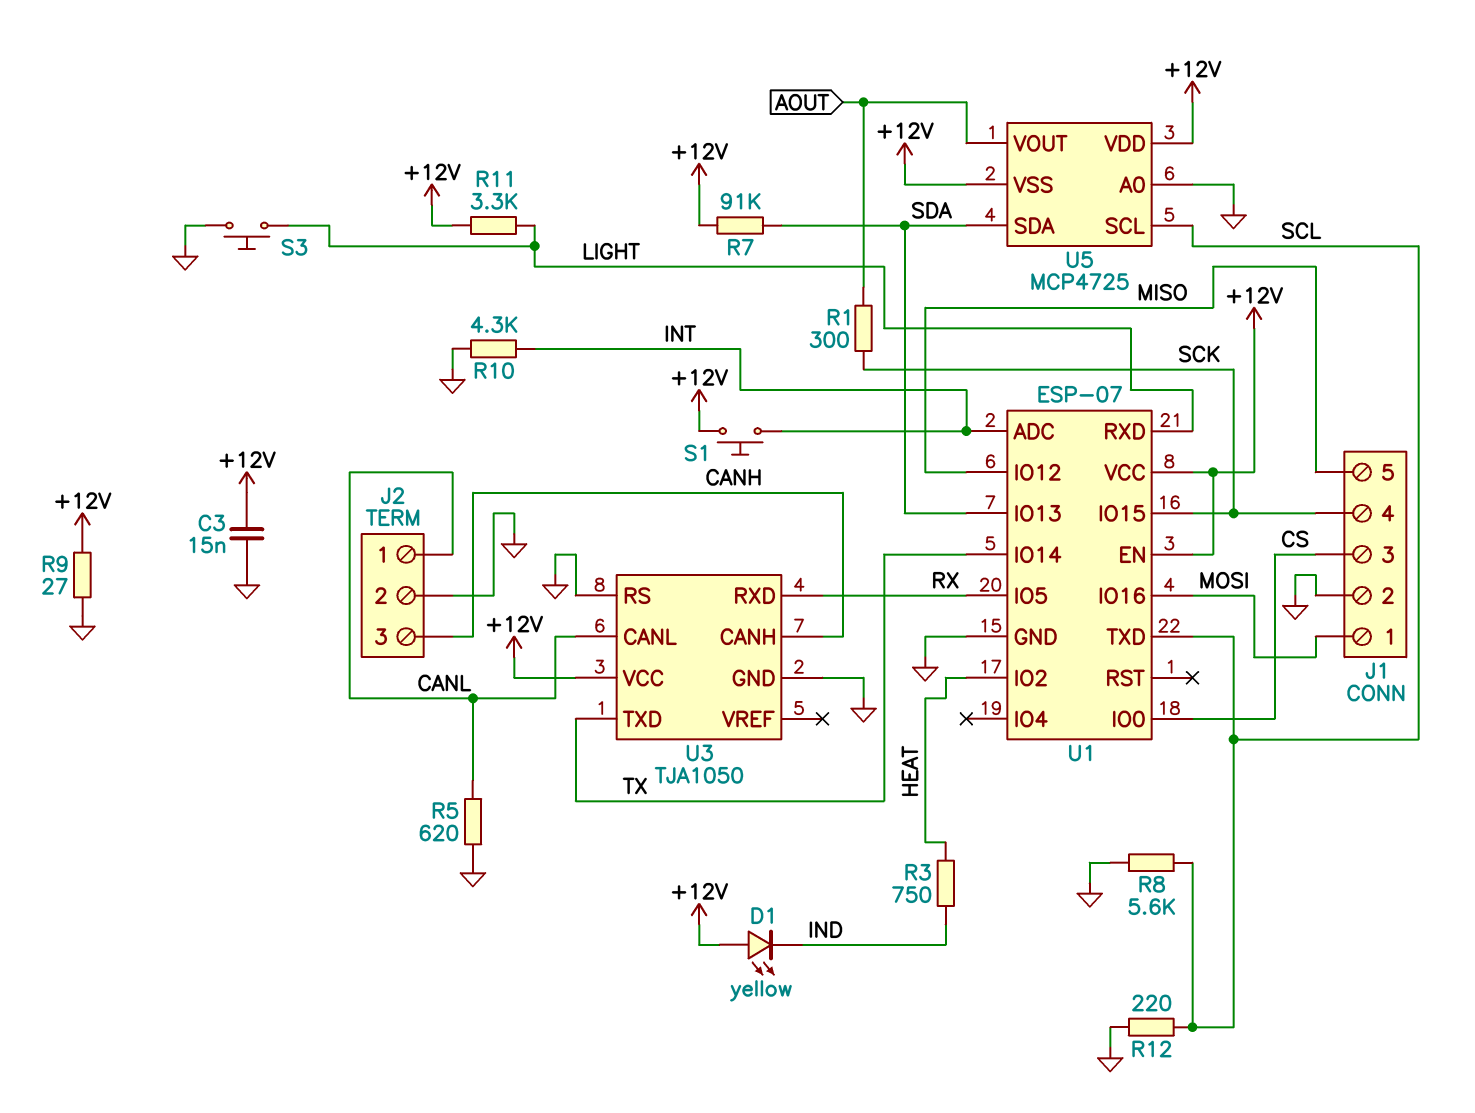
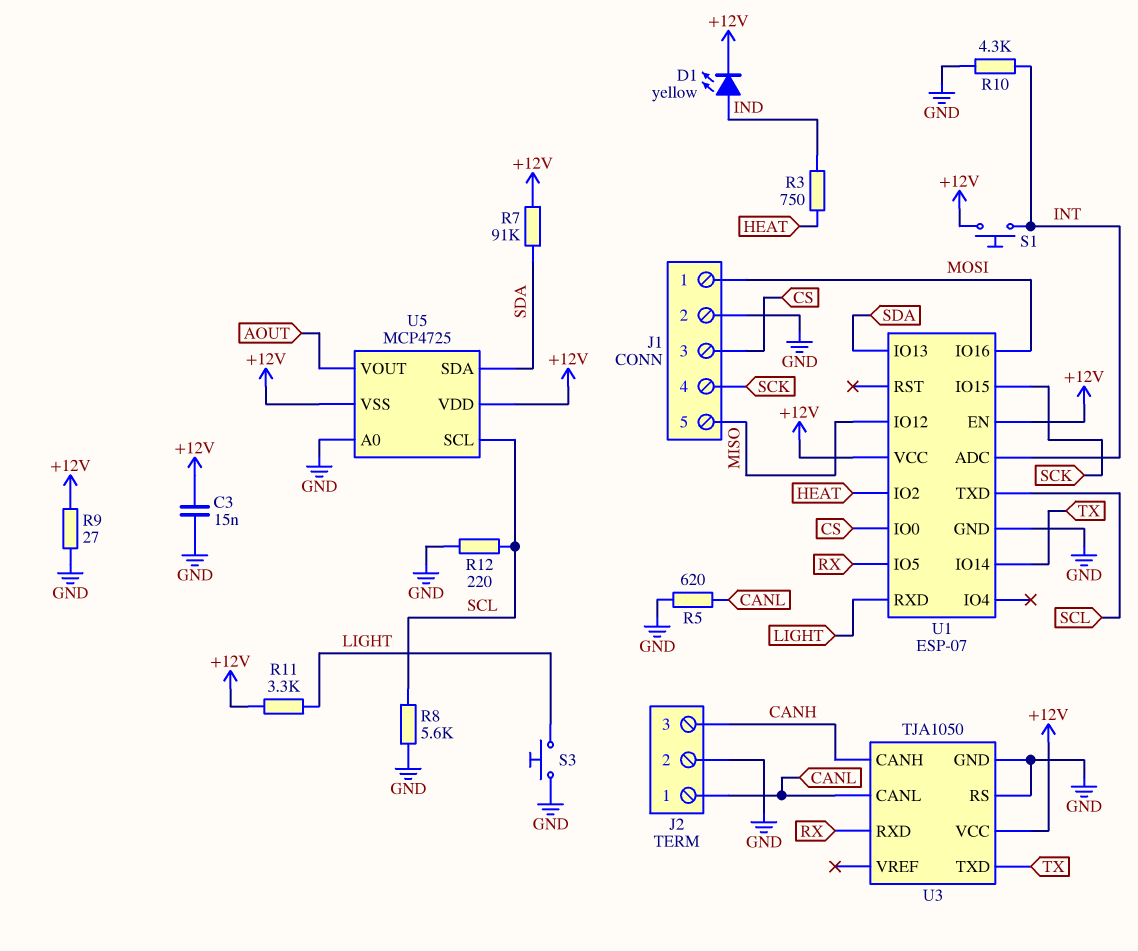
D1: LED yellow (A +12V, K IND) -> LED yellow (A IND, K +12V)
R1: 300 (AOUT, SCK) -> none

